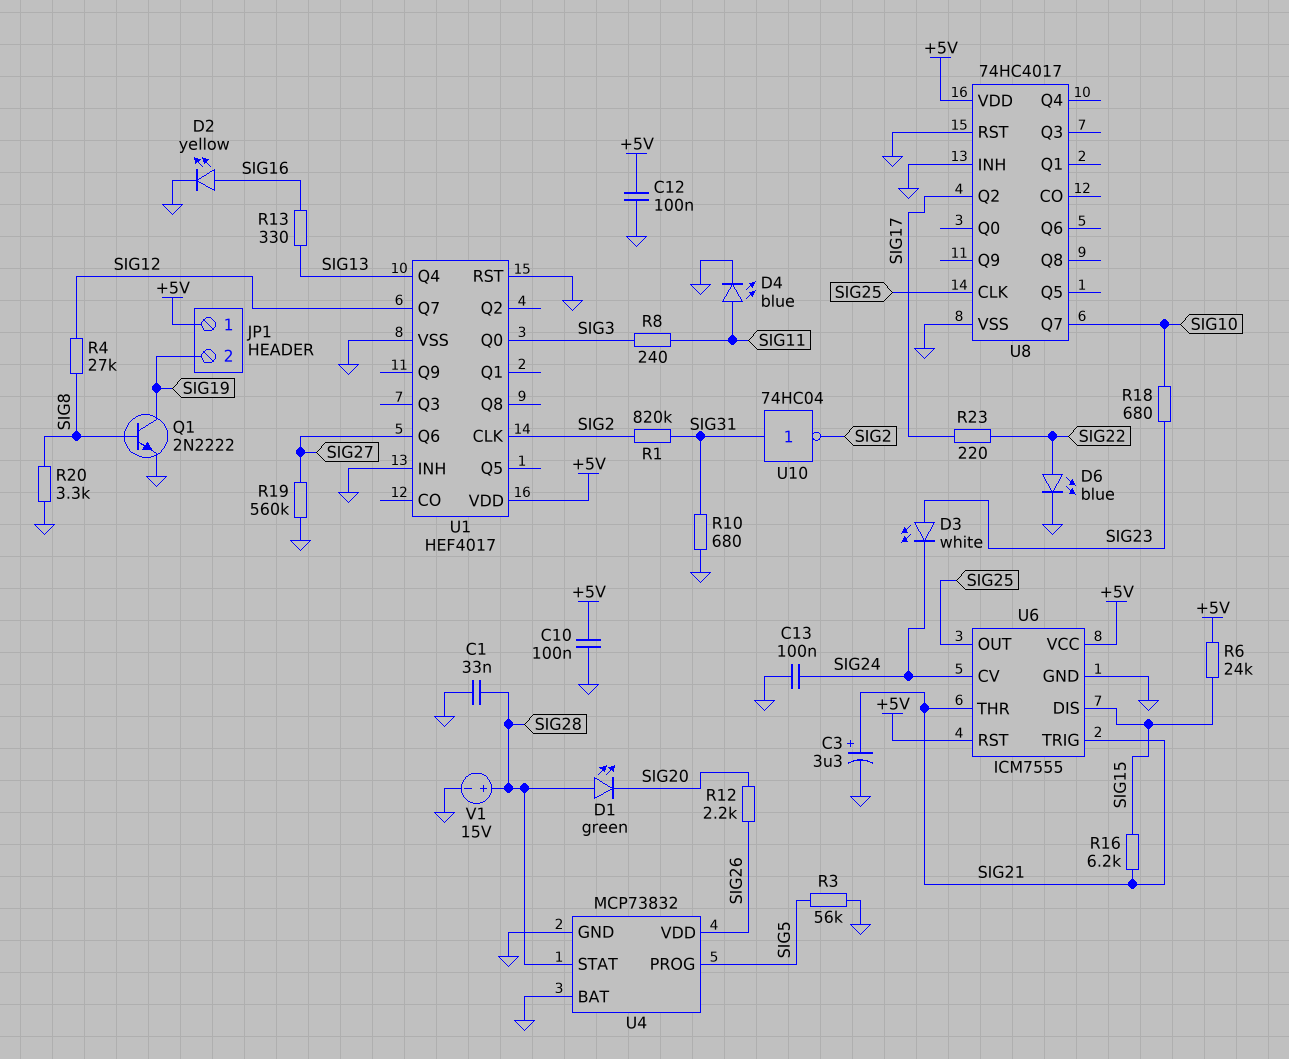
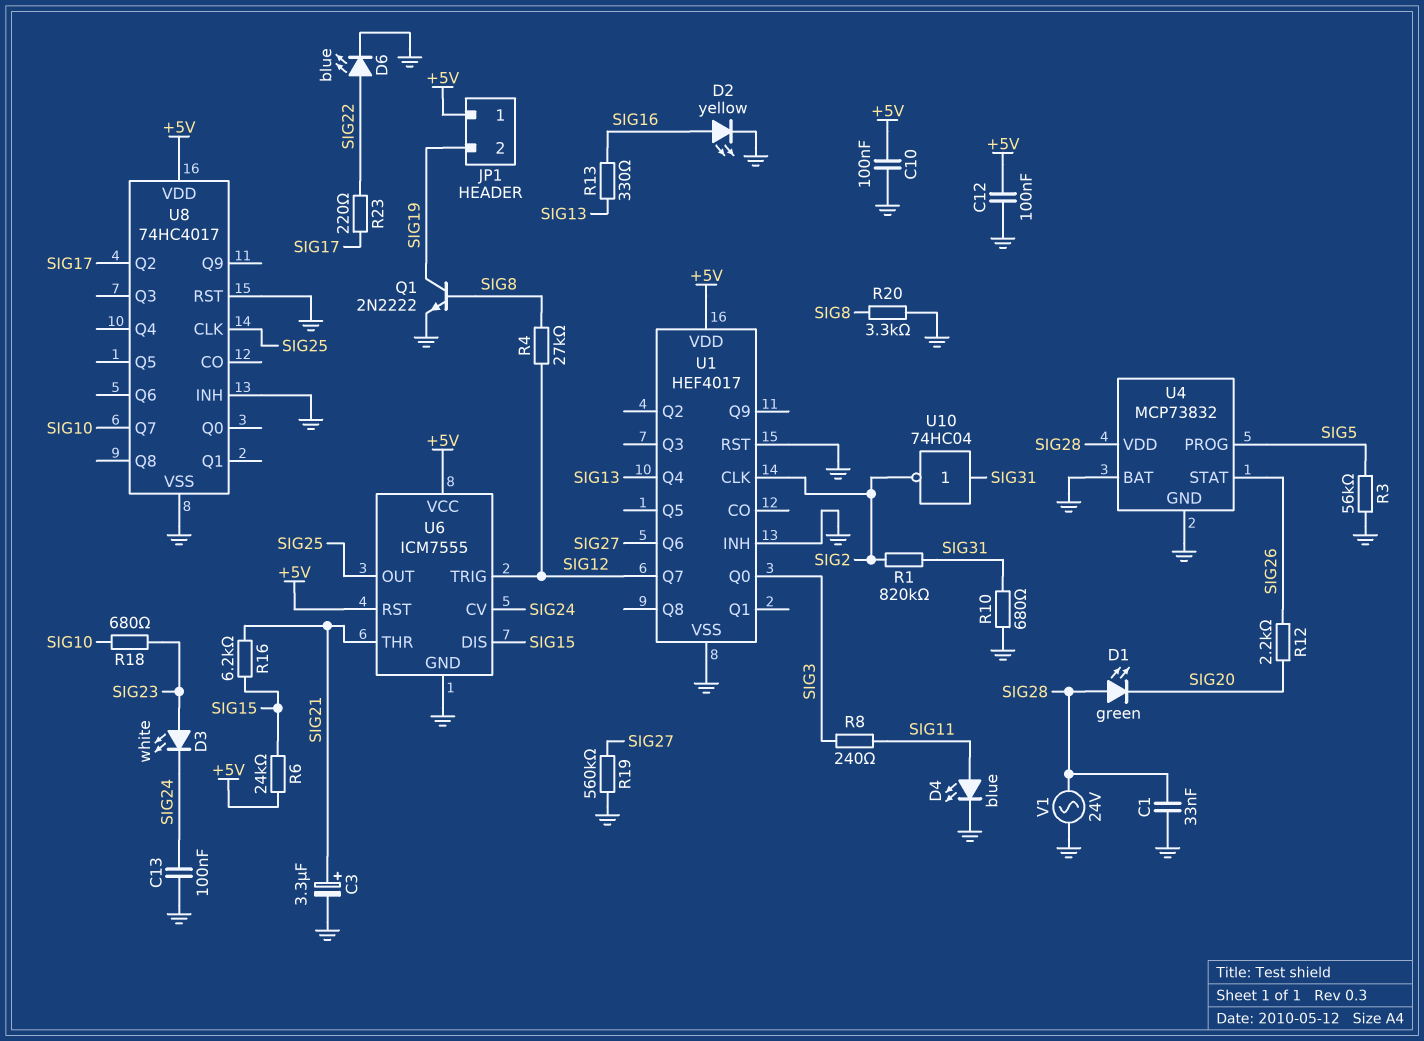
U4 pin STAT: SIG28 -> SIG26
U4 pin VDD: SIG26 -> SIG28
U6 pin TRIG: SIG21 -> SIG12
V1: 15V (plus SIG28, minus GND) -> AC 24V (GND, SIG28)

